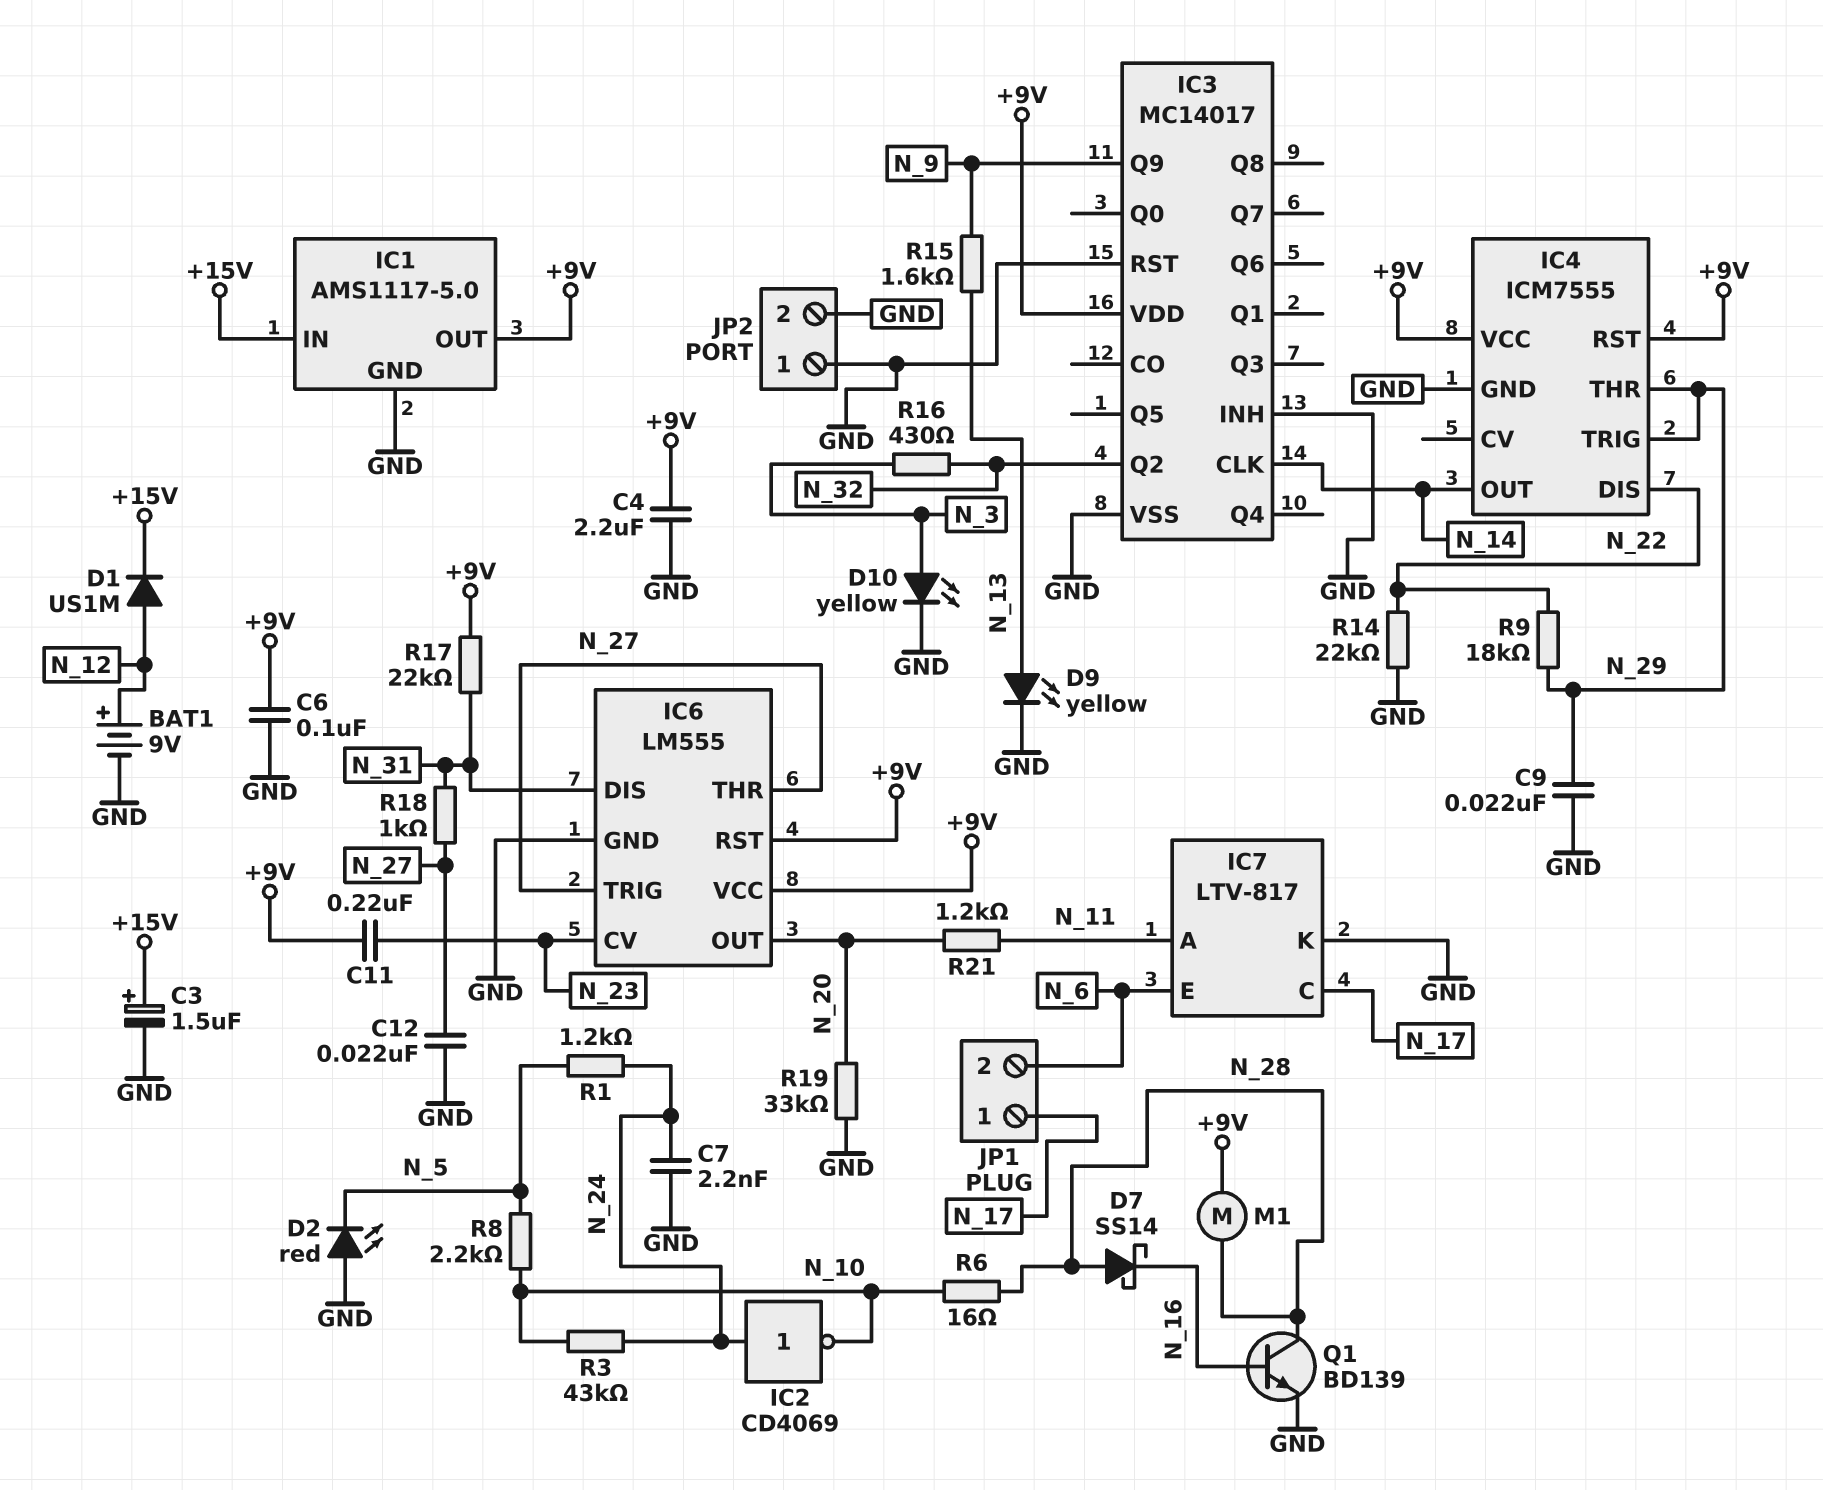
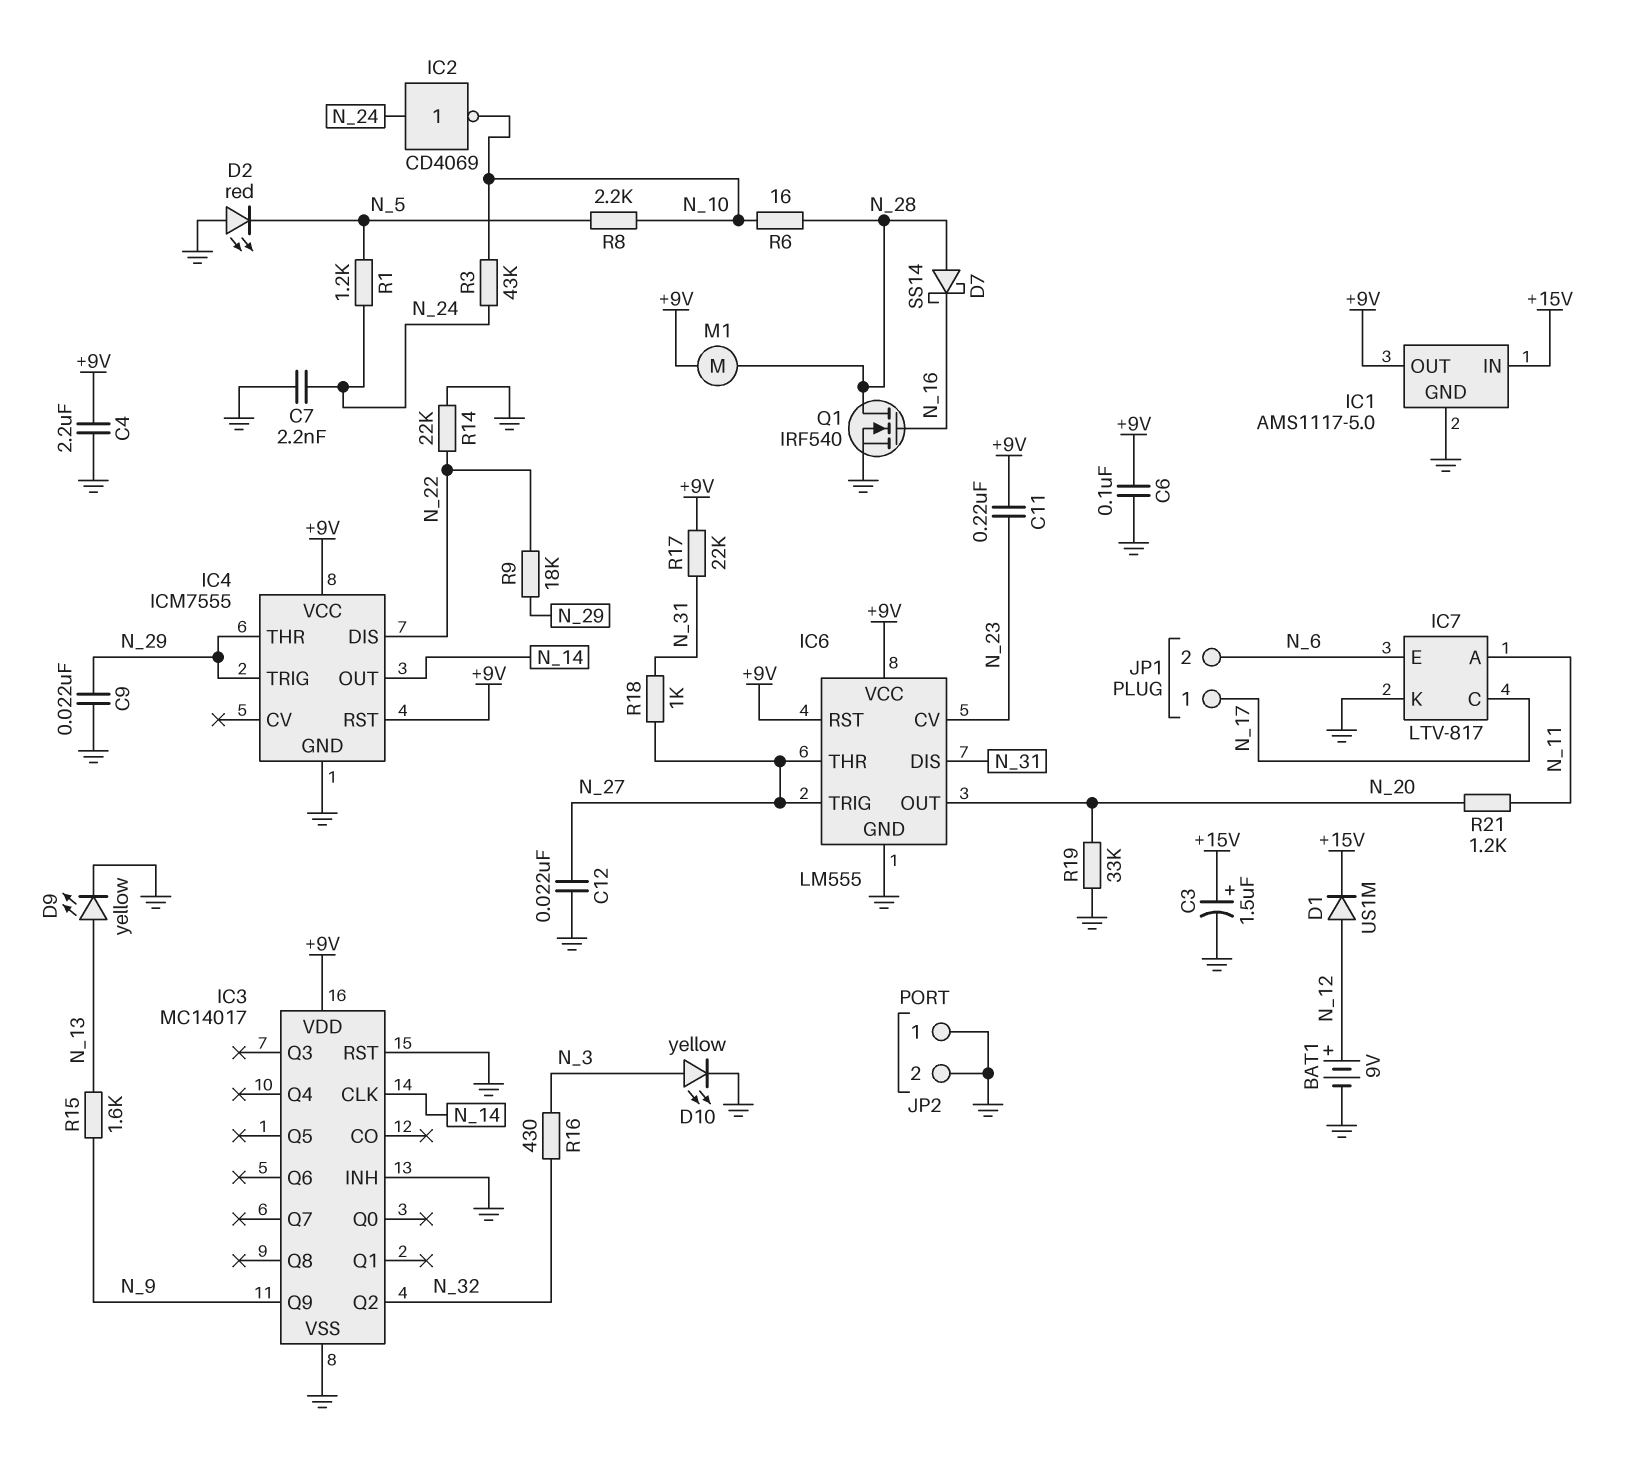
Q1: NPN BD139 (B N_16, C N_28, E GND) -> NMOS IRF540 (G N_16, D N_28, S GND)

